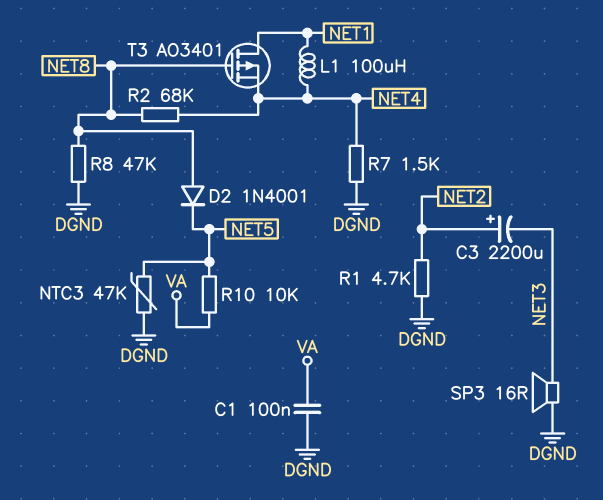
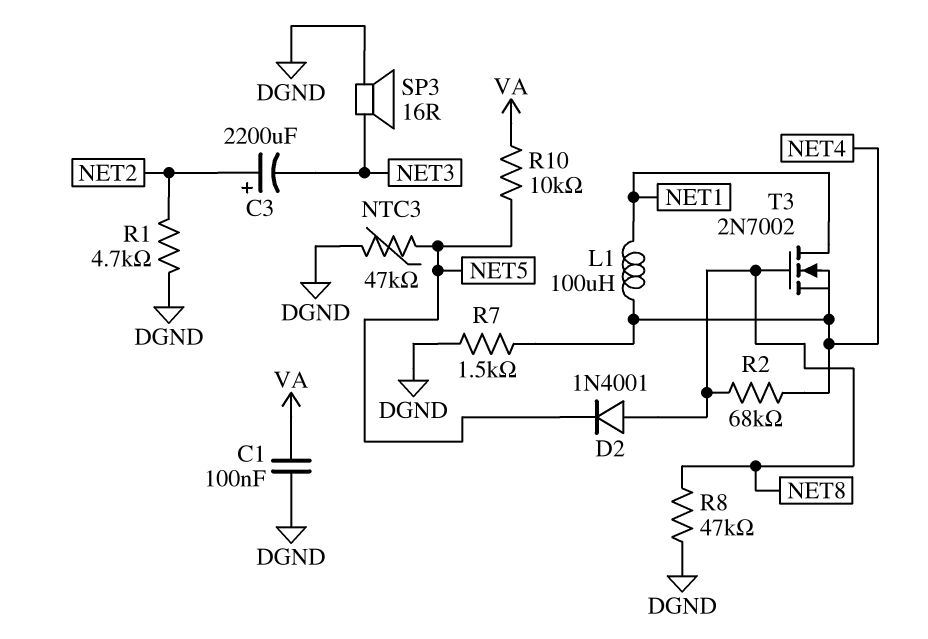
T3: PMOS AO3401 (G NET8, D NET1, S NET4) -> NMOS 2N7002 (G NET8, D NET1, S NET4)

